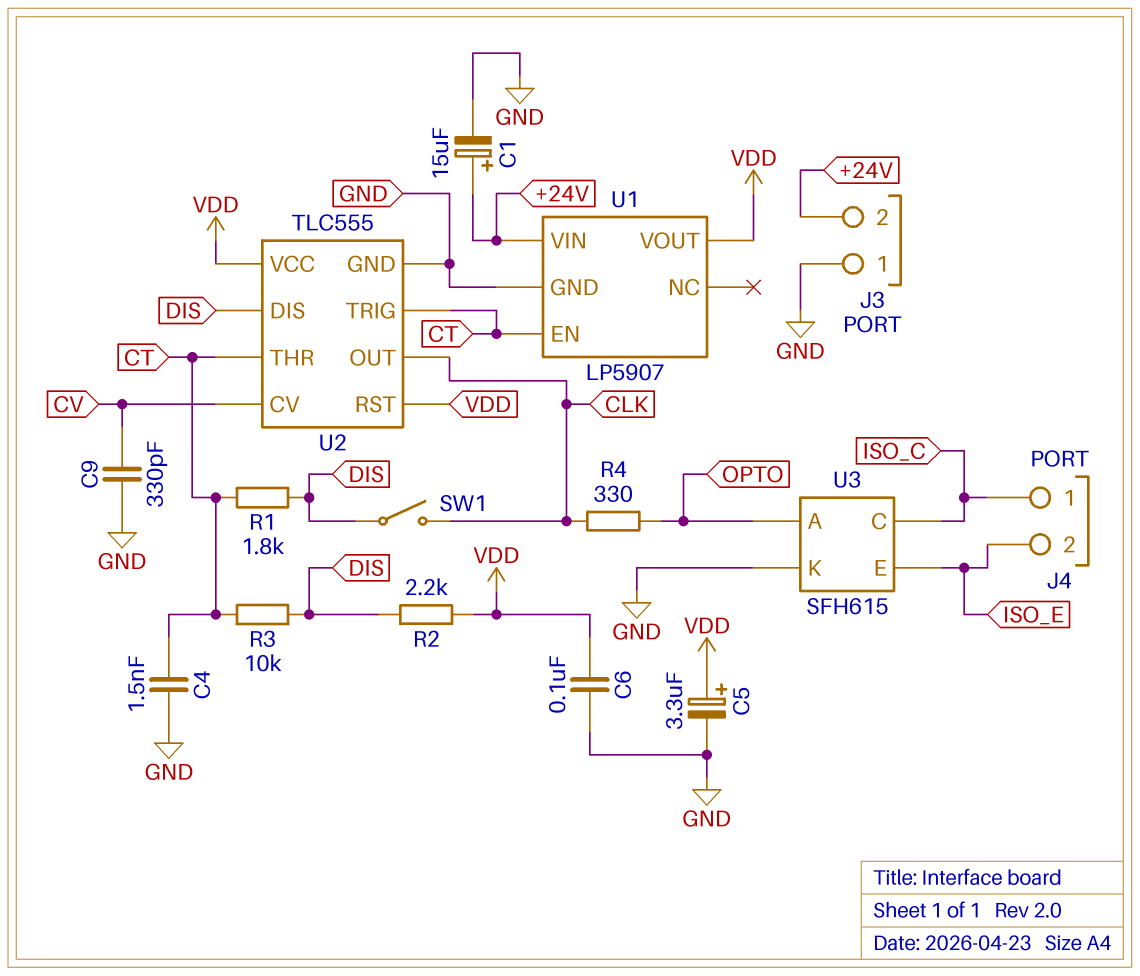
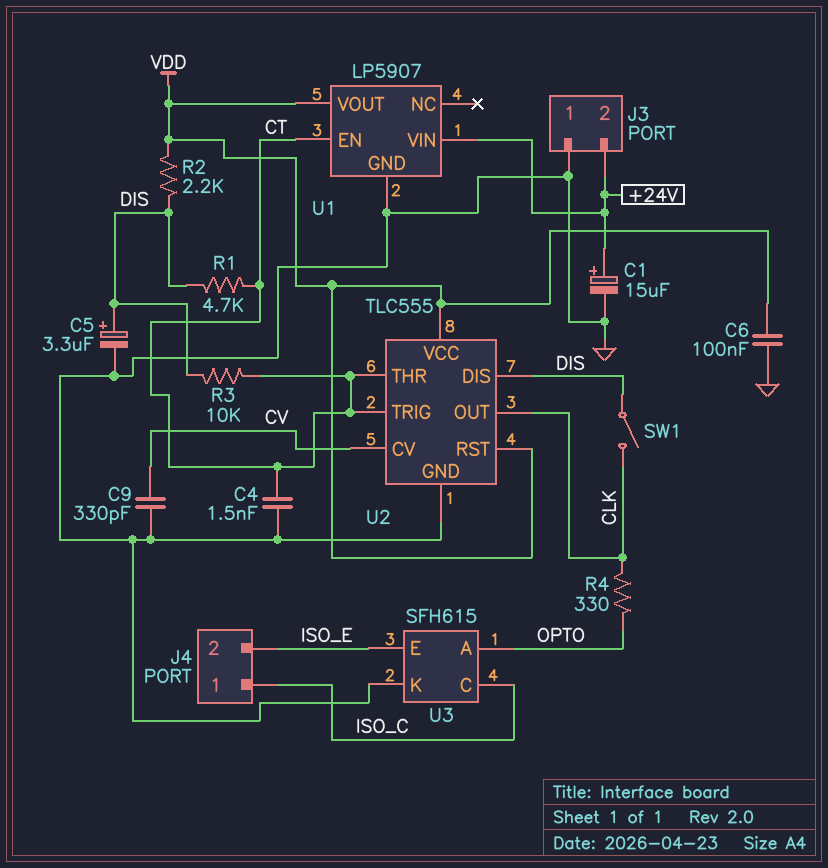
C5: 3.3uF (plus VDD, minus GND) -> 3.3uF (plus DIS, minus GND)
R1: 1.8k (CT, DIS) -> 4.7k (CT, DIS)

